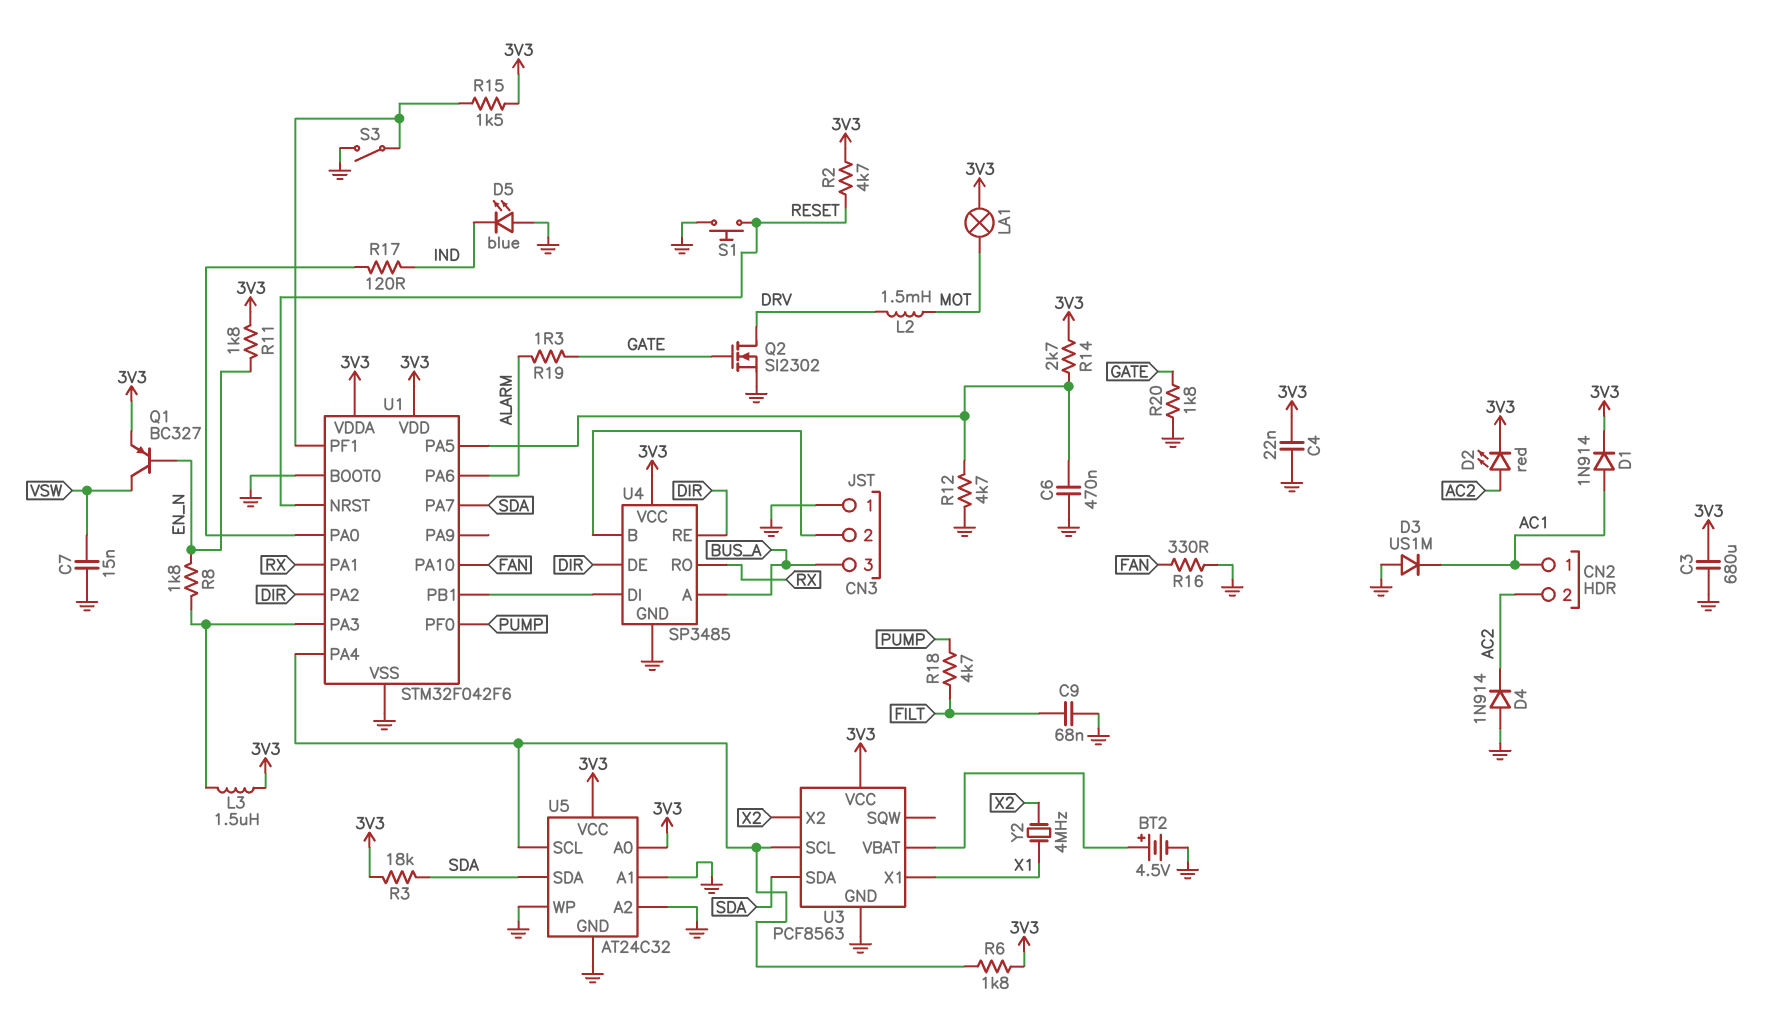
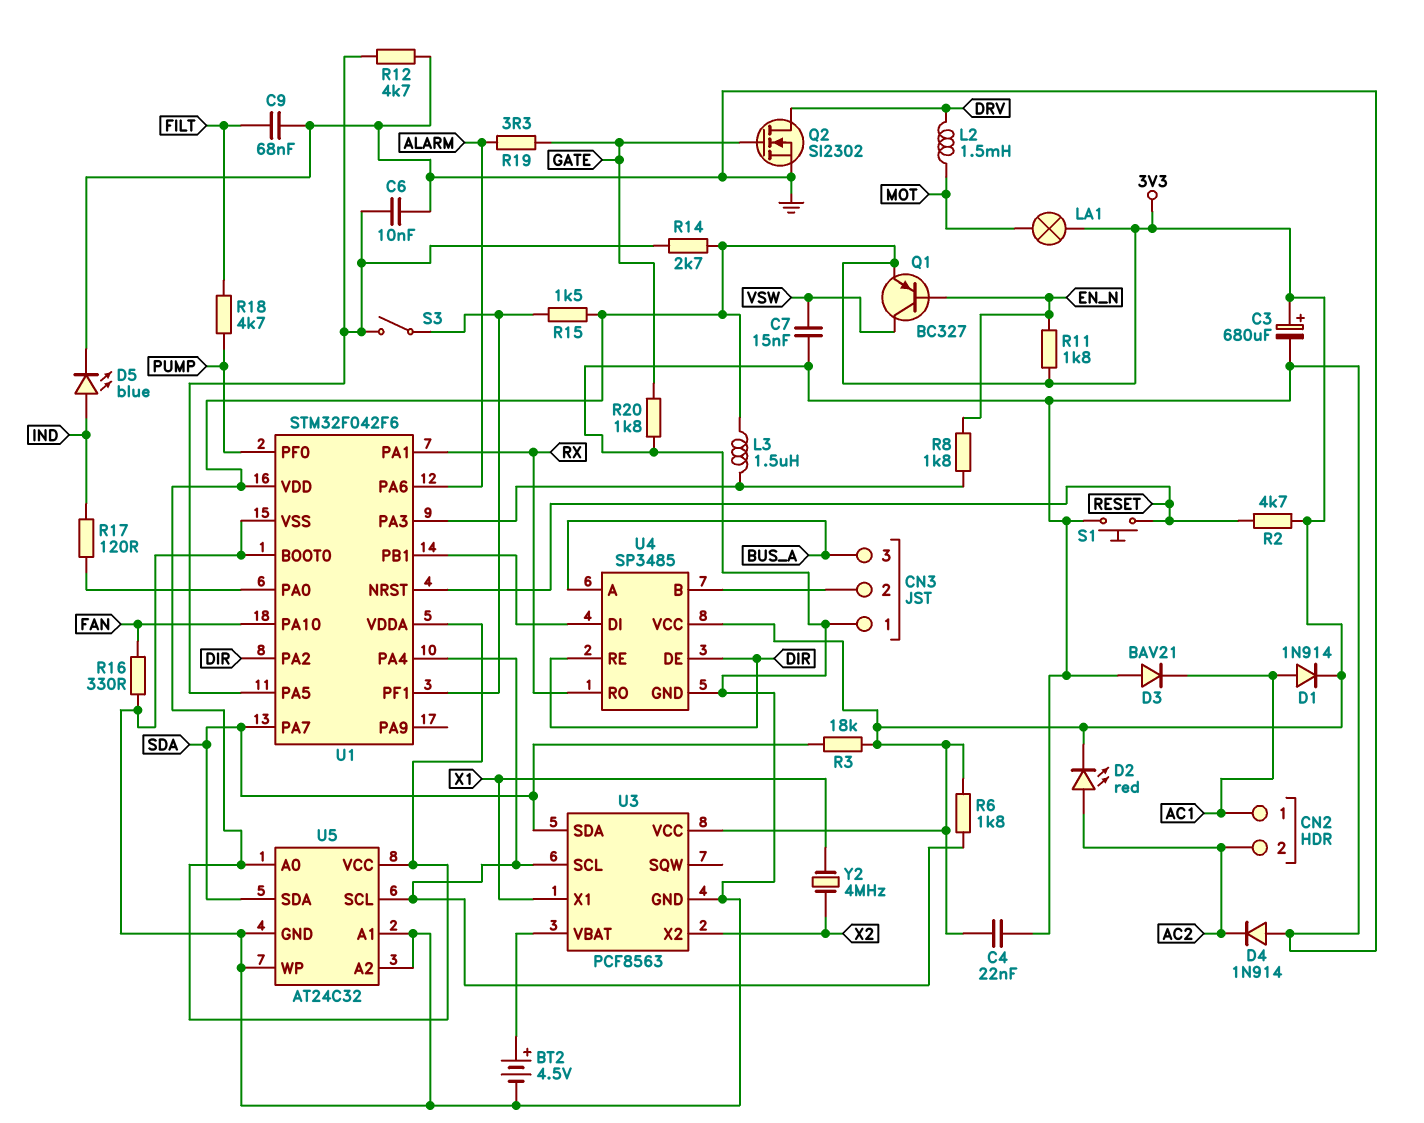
C3: 680uF (3V3, GND) -> 680uF (plus 3V3, minus GND)
C6: 470nF (GND, U1/PA5) -> 10nF (GND, U1/PA5)
D3: diode US1M (A GND, K AC1) -> diode BAV21 (A GND, K AC1)
D5: LED blue (A GND, K IND) -> LED blue (A IND, K GND)
R19: 1.3 (ALARM, GATE) -> 3.3 (ALARM, GATE)
S3: switch (GND, U1/PF1) -> switch (U1/PA5, U1/PF1)

